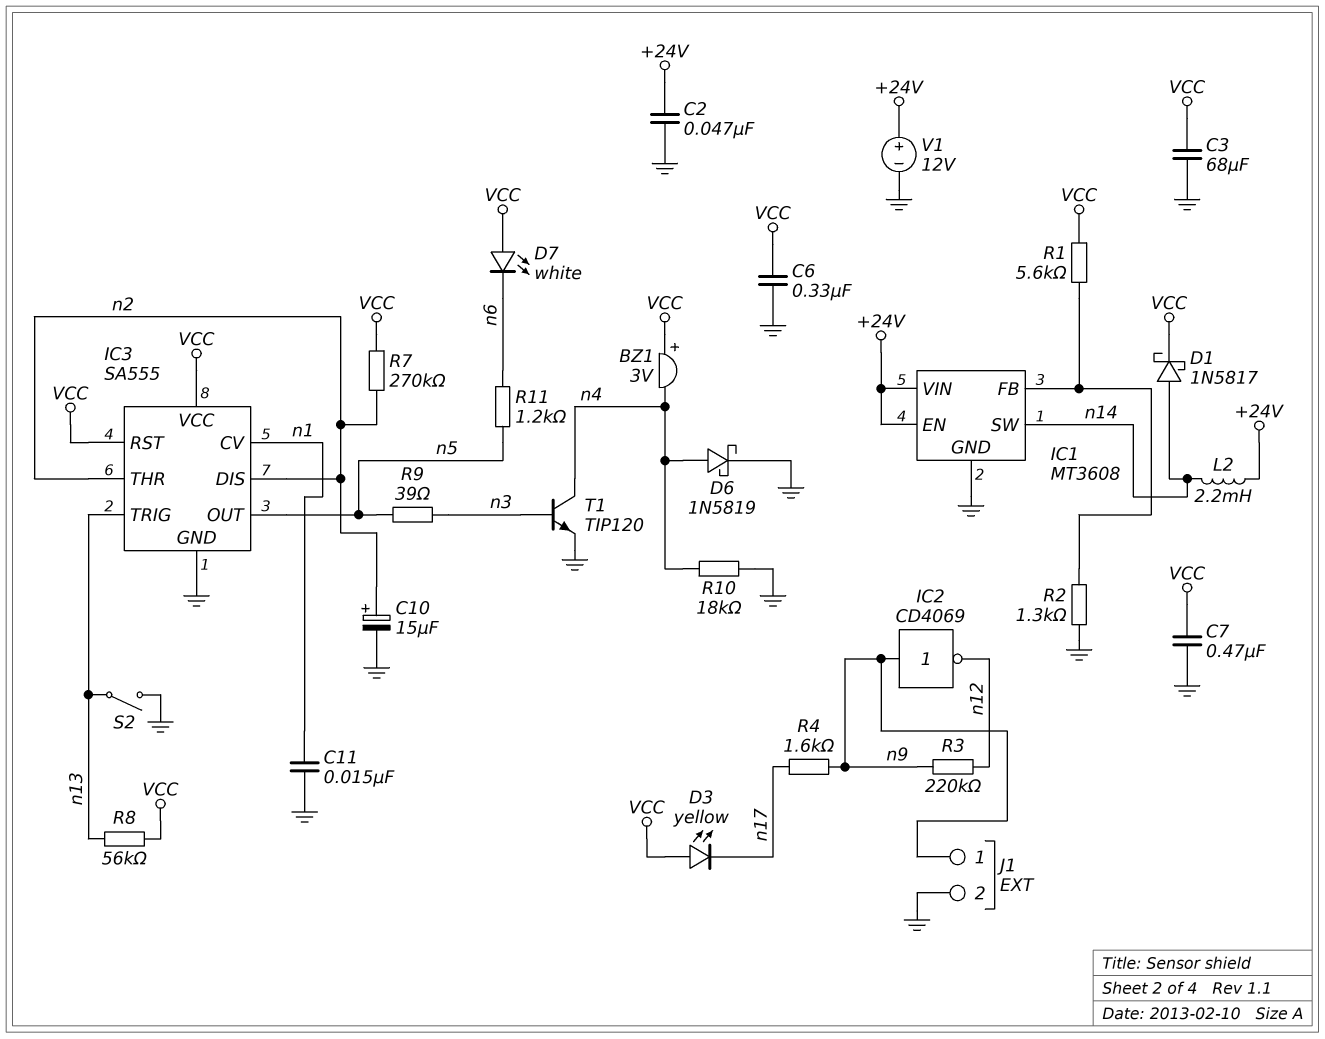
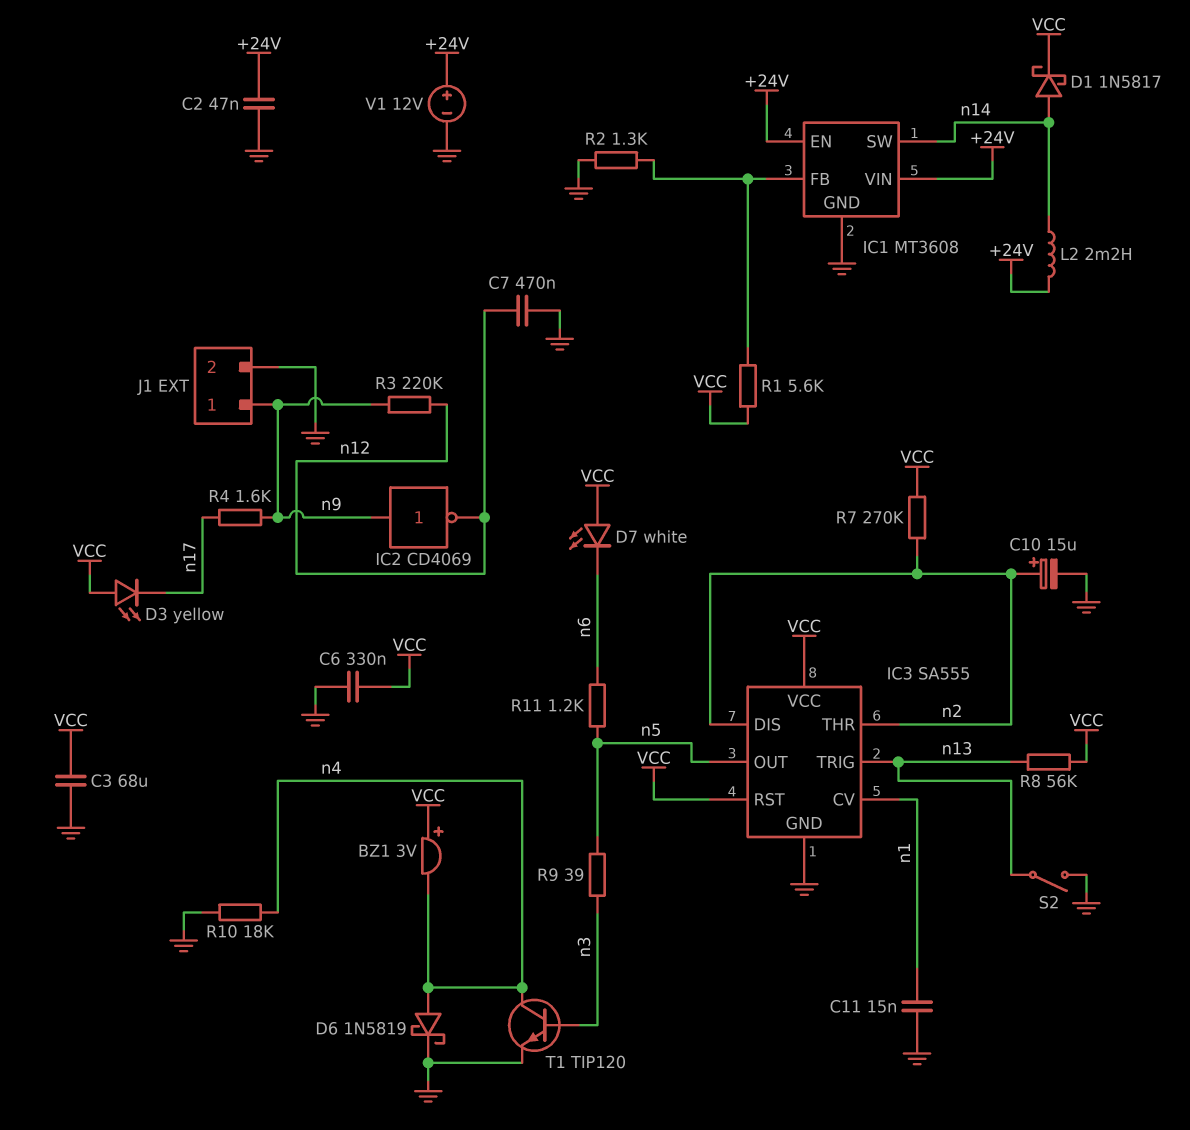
C7: 470nF (GND, VCC) -> 470nF (GND, n12)

